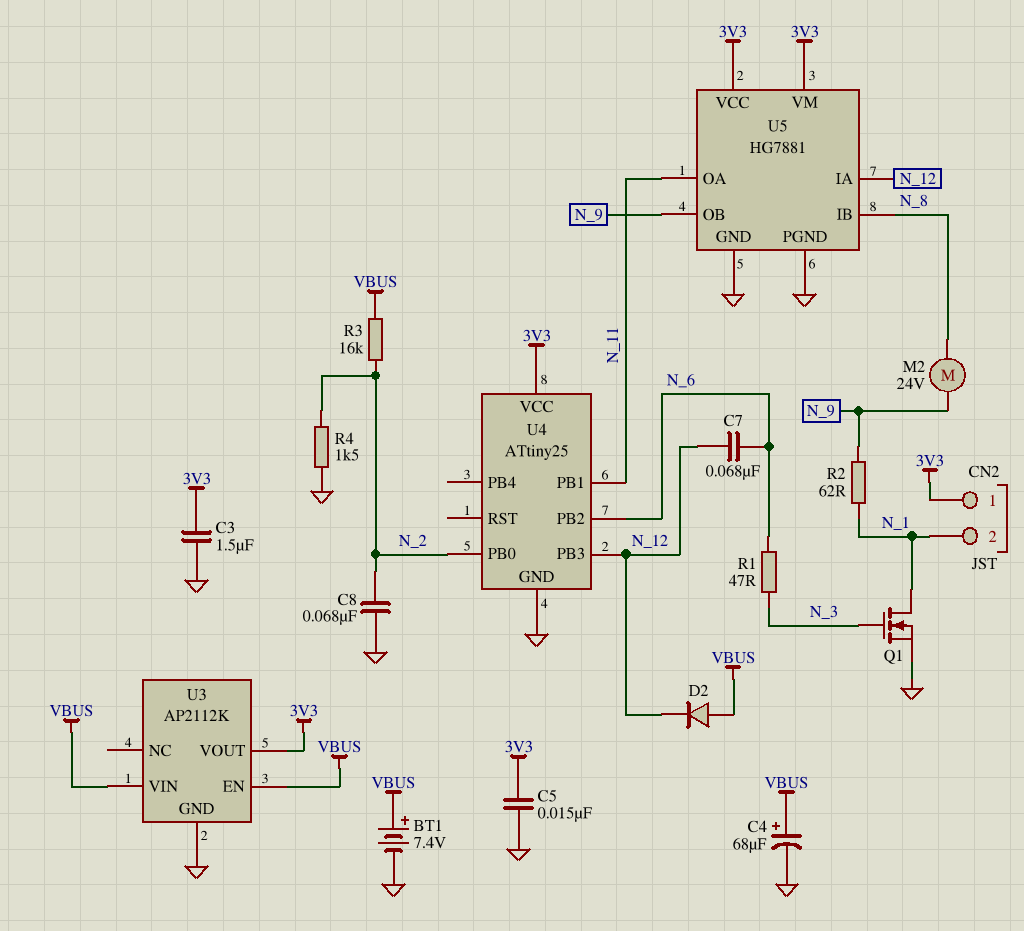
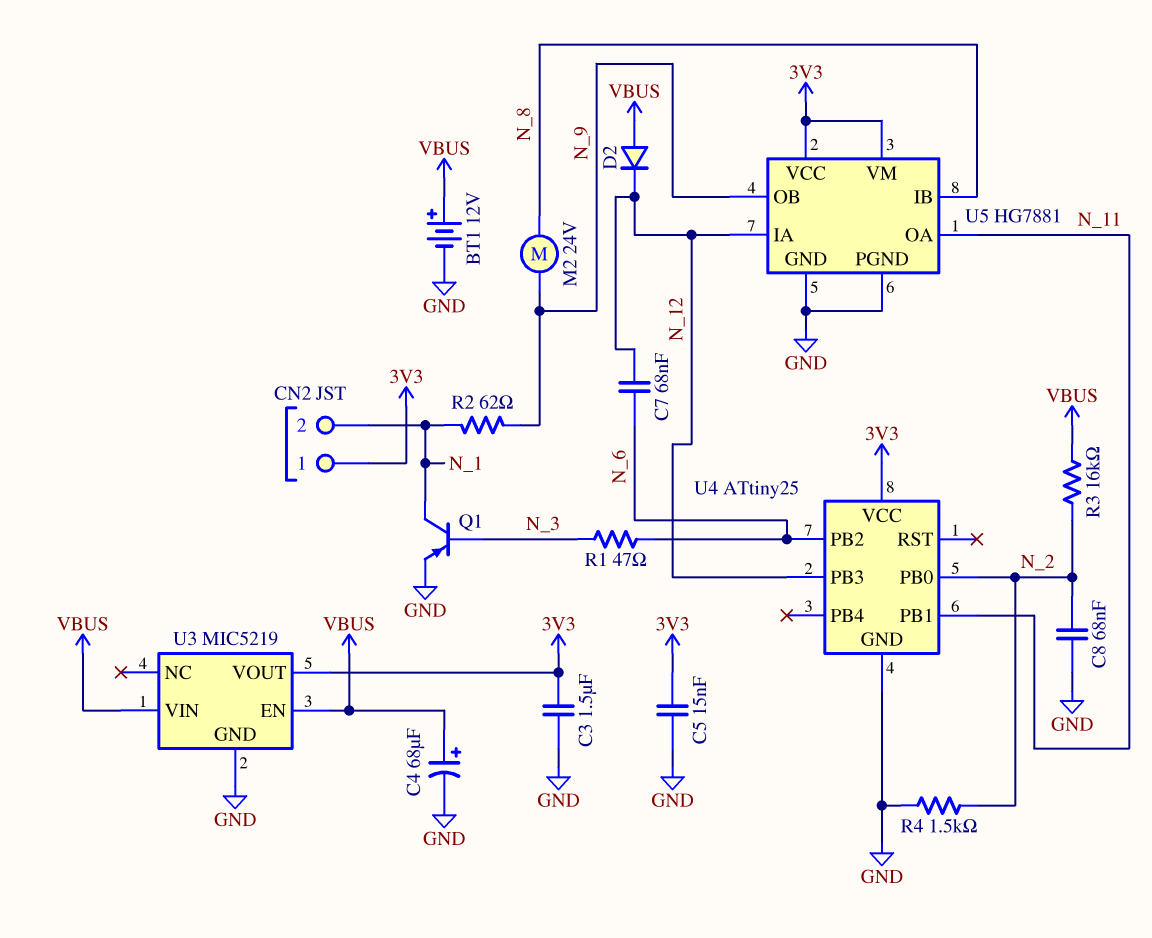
BT1: 7.4V (plus VBUS, minus GND) -> 12V (plus VBUS, minus GND)
Q1: NMOS (G N_3, D N_1, S GND) -> PNP (B N_3, C N_1, E GND)
U3: AP2112K -> MIC5219

